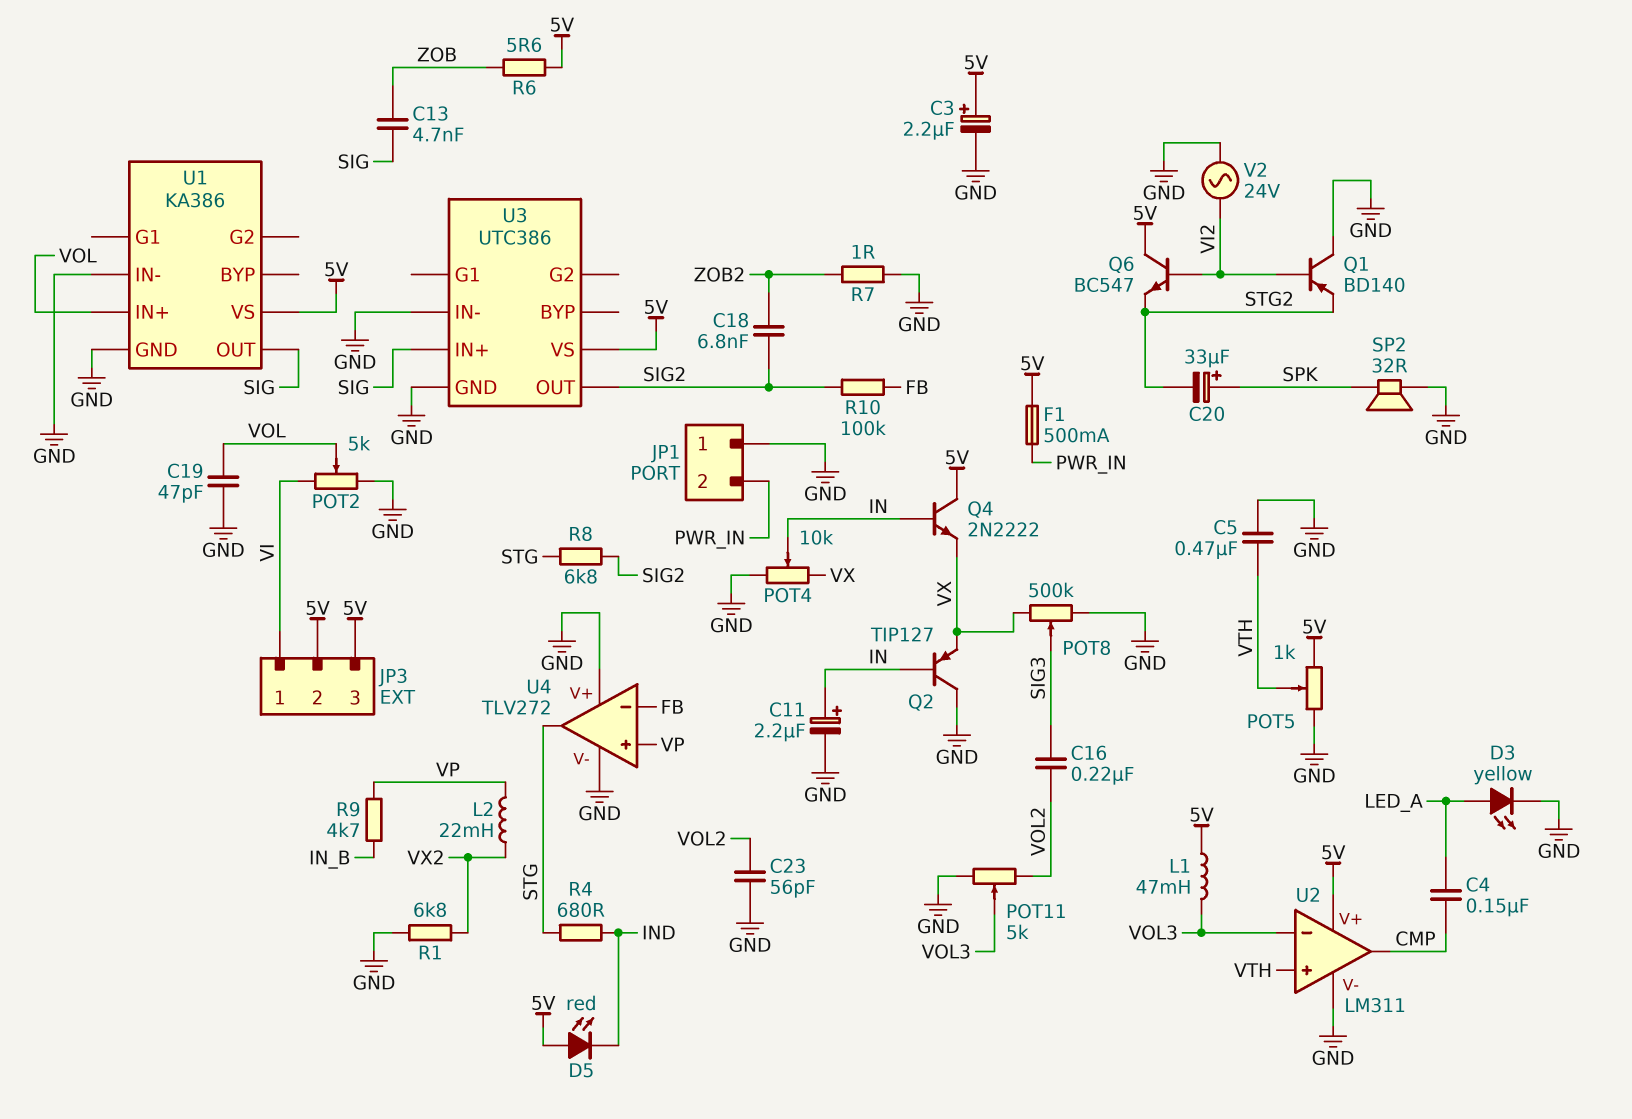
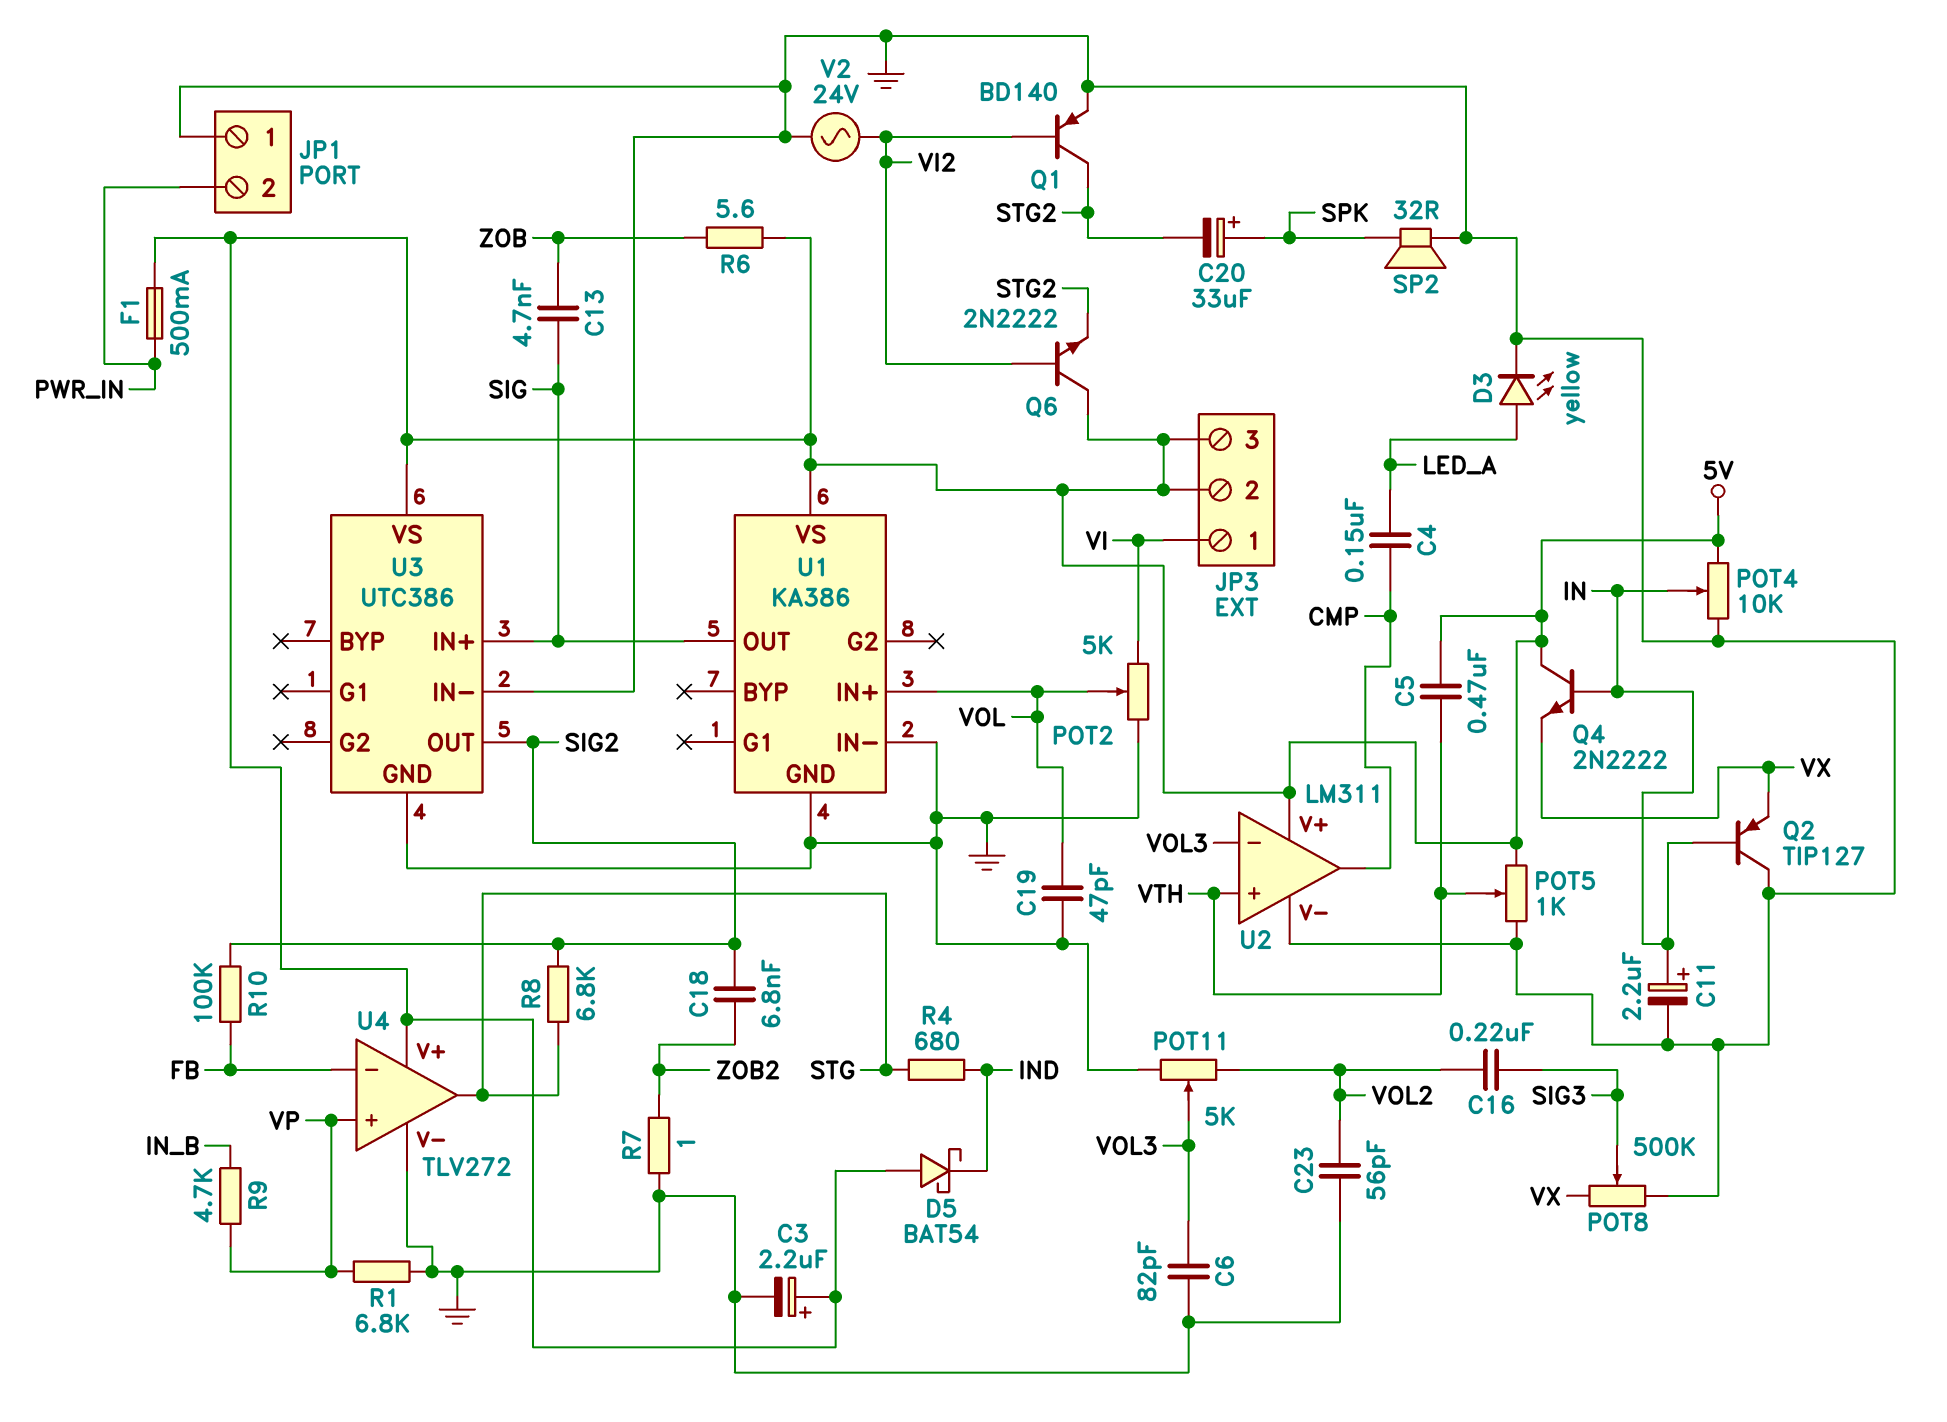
C5: 470nF (GND, VTH) -> 470nF (5V, VTH)
C6: none -> 82pF (GND, VOL3)
D5: LED red (A 5V, K IND) -> schottky BAT54 (A 5V, K IND)
L1: 47mH (5V, VOL3) -> none
L2: 22mH (VP, VX2) -> none
POT4: 10k (GND, VX, wiper IN) -> 10k (5V, GND, wiper IN)
Q1: PNP BD140 (B VI2, C GND, E STG2) -> PNP BD140 (B VI2, C STG2, E GND)
Q6: NPN BC547 (B VI2, C 5V, E STG2) -> NPN 2N2222 (B VI2, C 5V, E STG2)
R1: 6.8k (GND, VX2) -> 6.8k (GND, VP)
U4 pin V+: GND -> 5V

